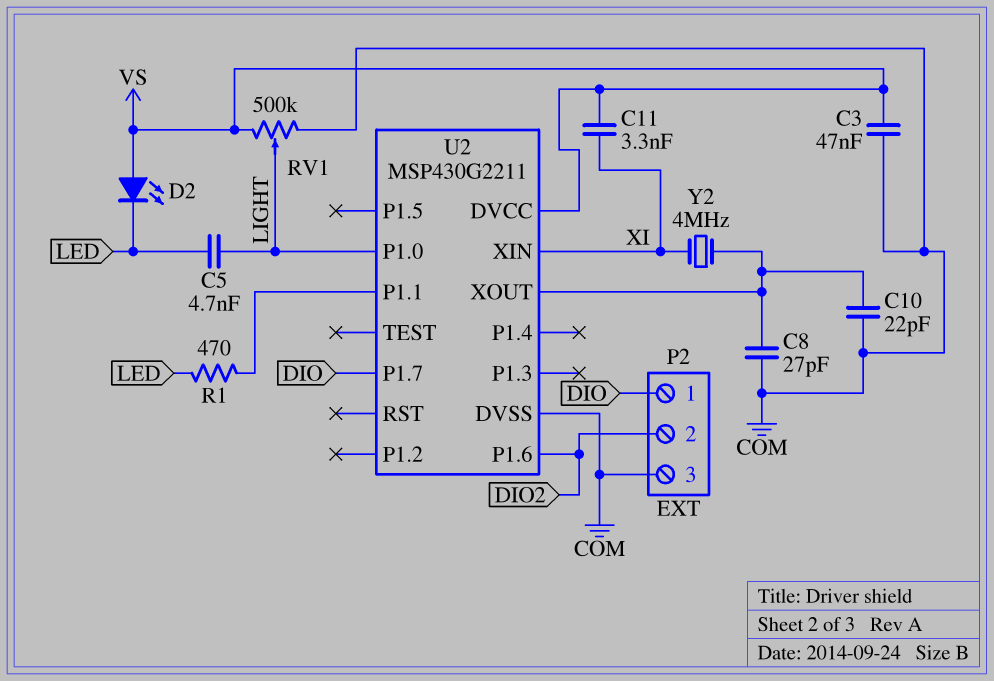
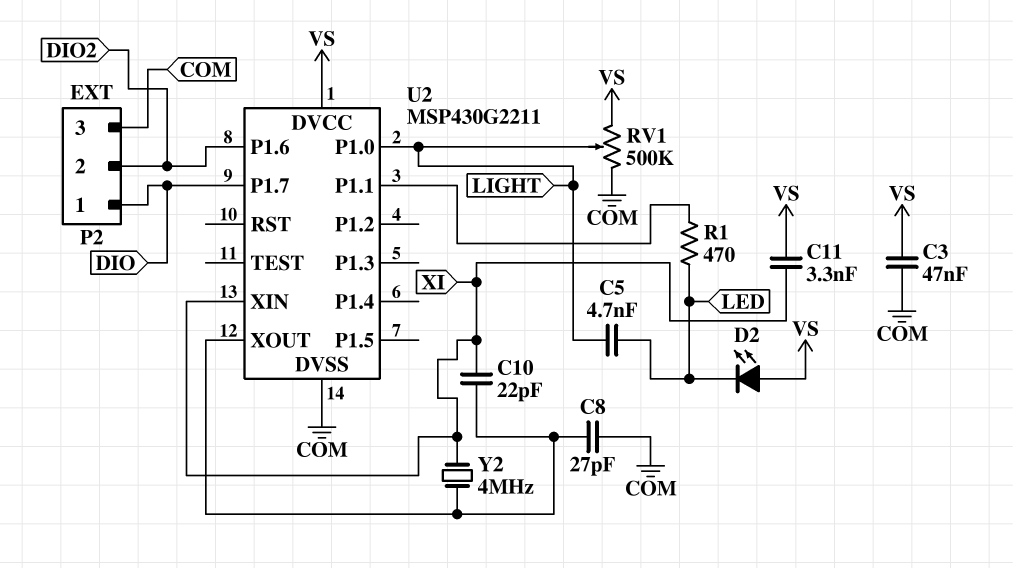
C10: 22pF (COM, U2/XOUT) -> 22pF (U2/XOUT, XI)

